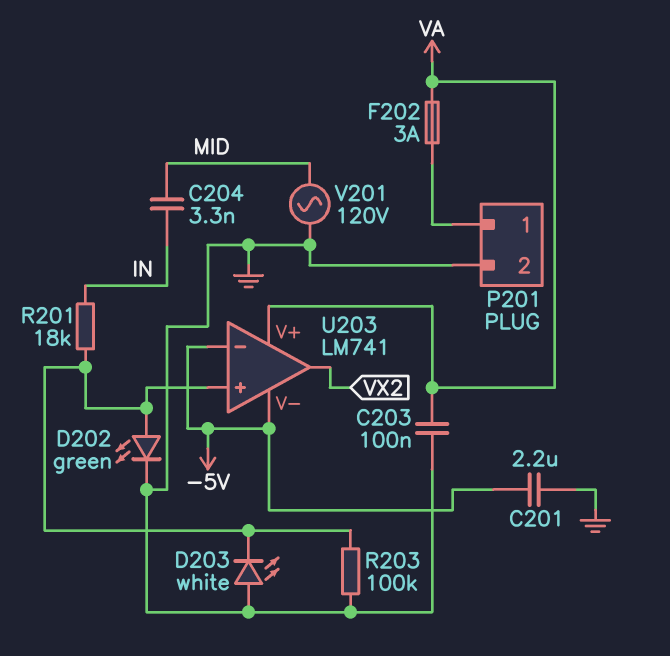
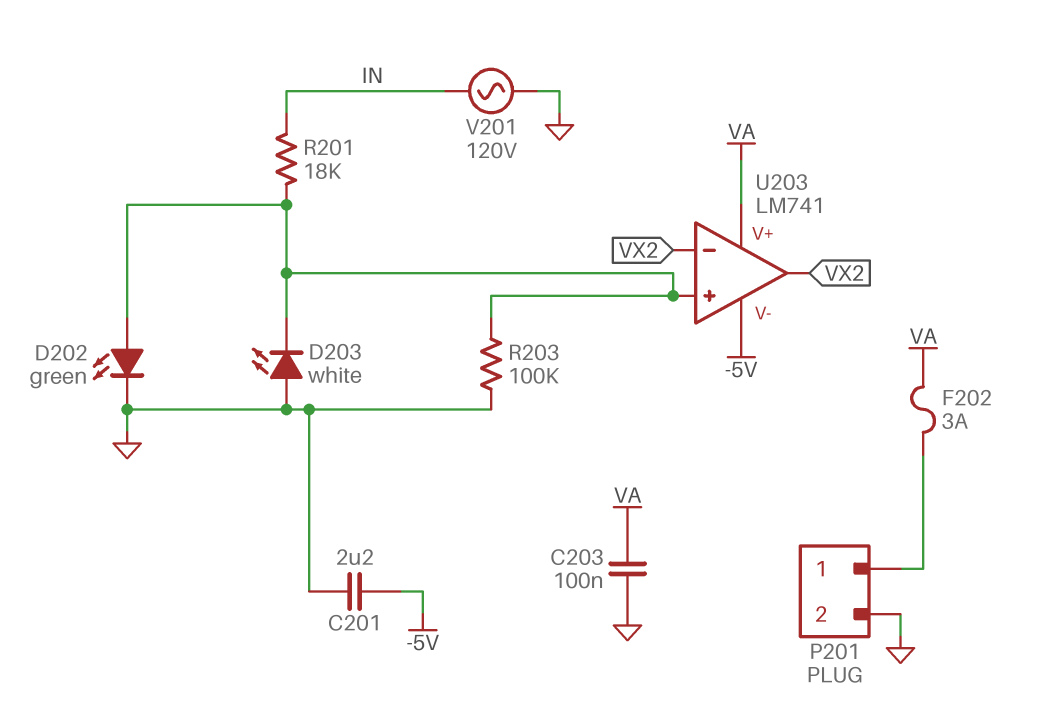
C204: 3.3nF (IN, MID) -> none
U203 pin in-: -5V -> VX2
V201: AC 120V (GND, MID) -> AC 120V (GND, IN)

